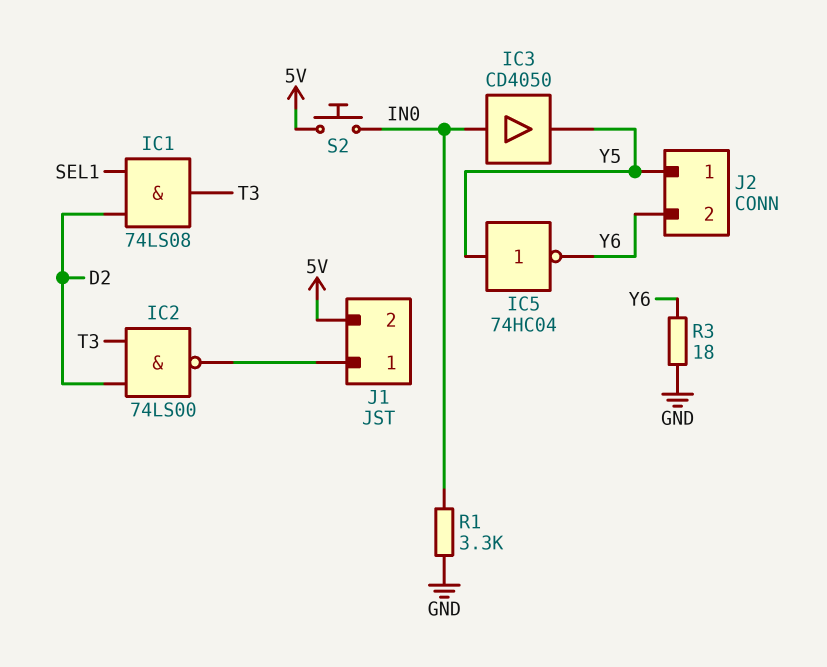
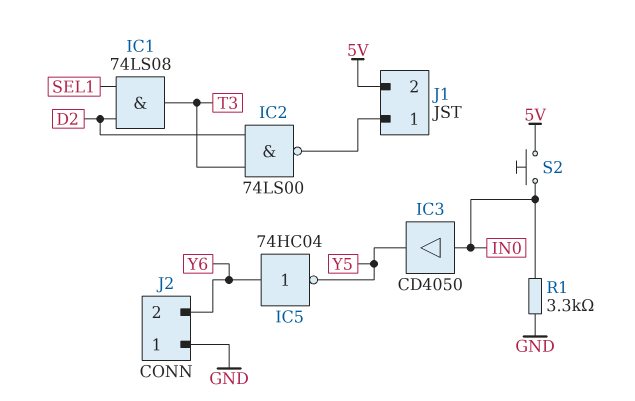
IC5: NOT 74HC04 (in Y5, out Y6) -> NOT 74HC04 (in Y6, out Y5)
J2 pin 1: Y5 -> GND
R3: 18 (GND, Y6) -> none

